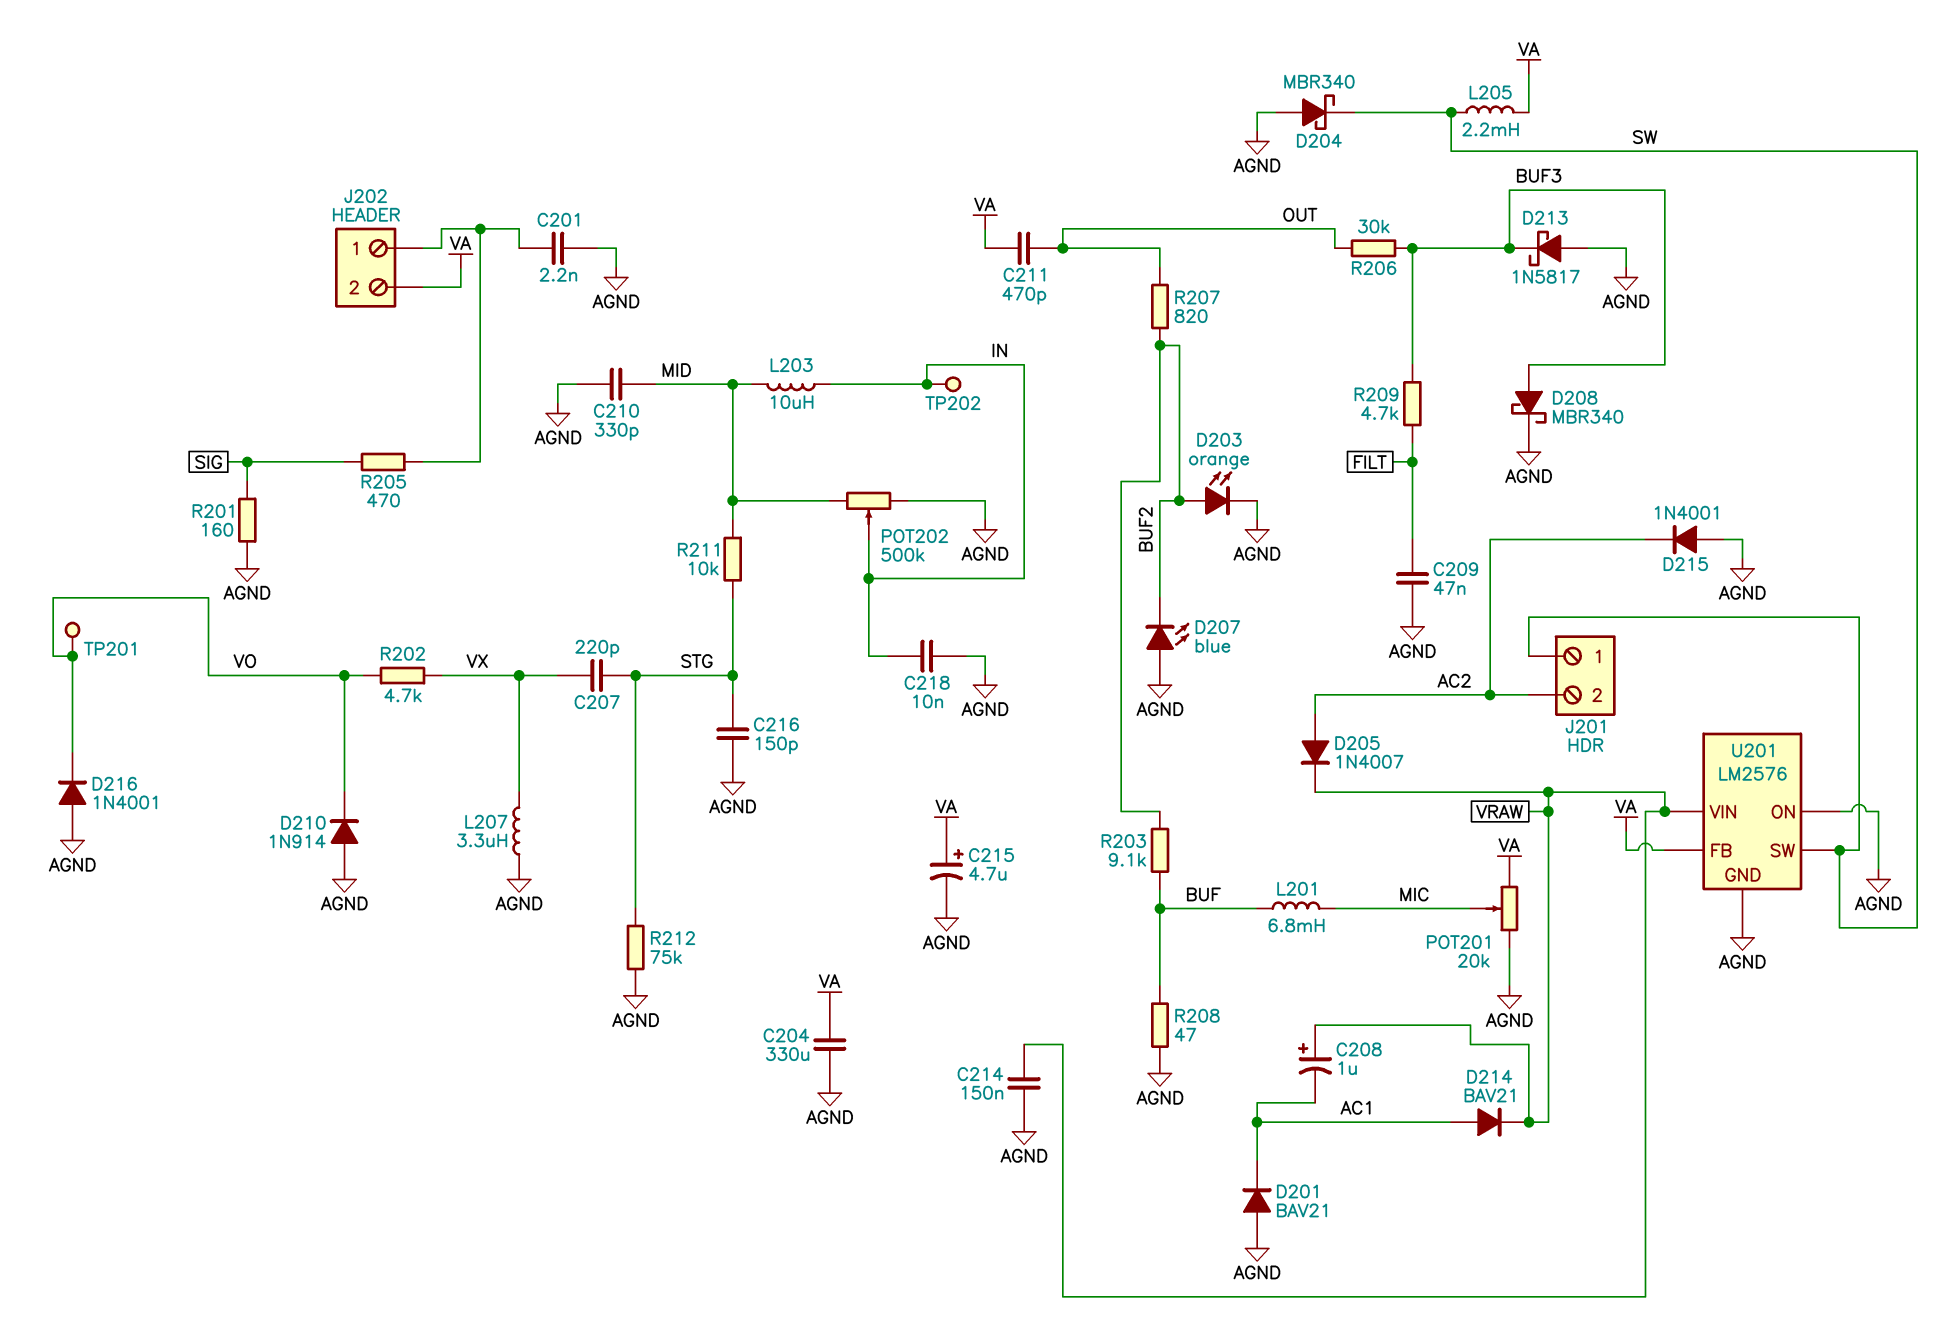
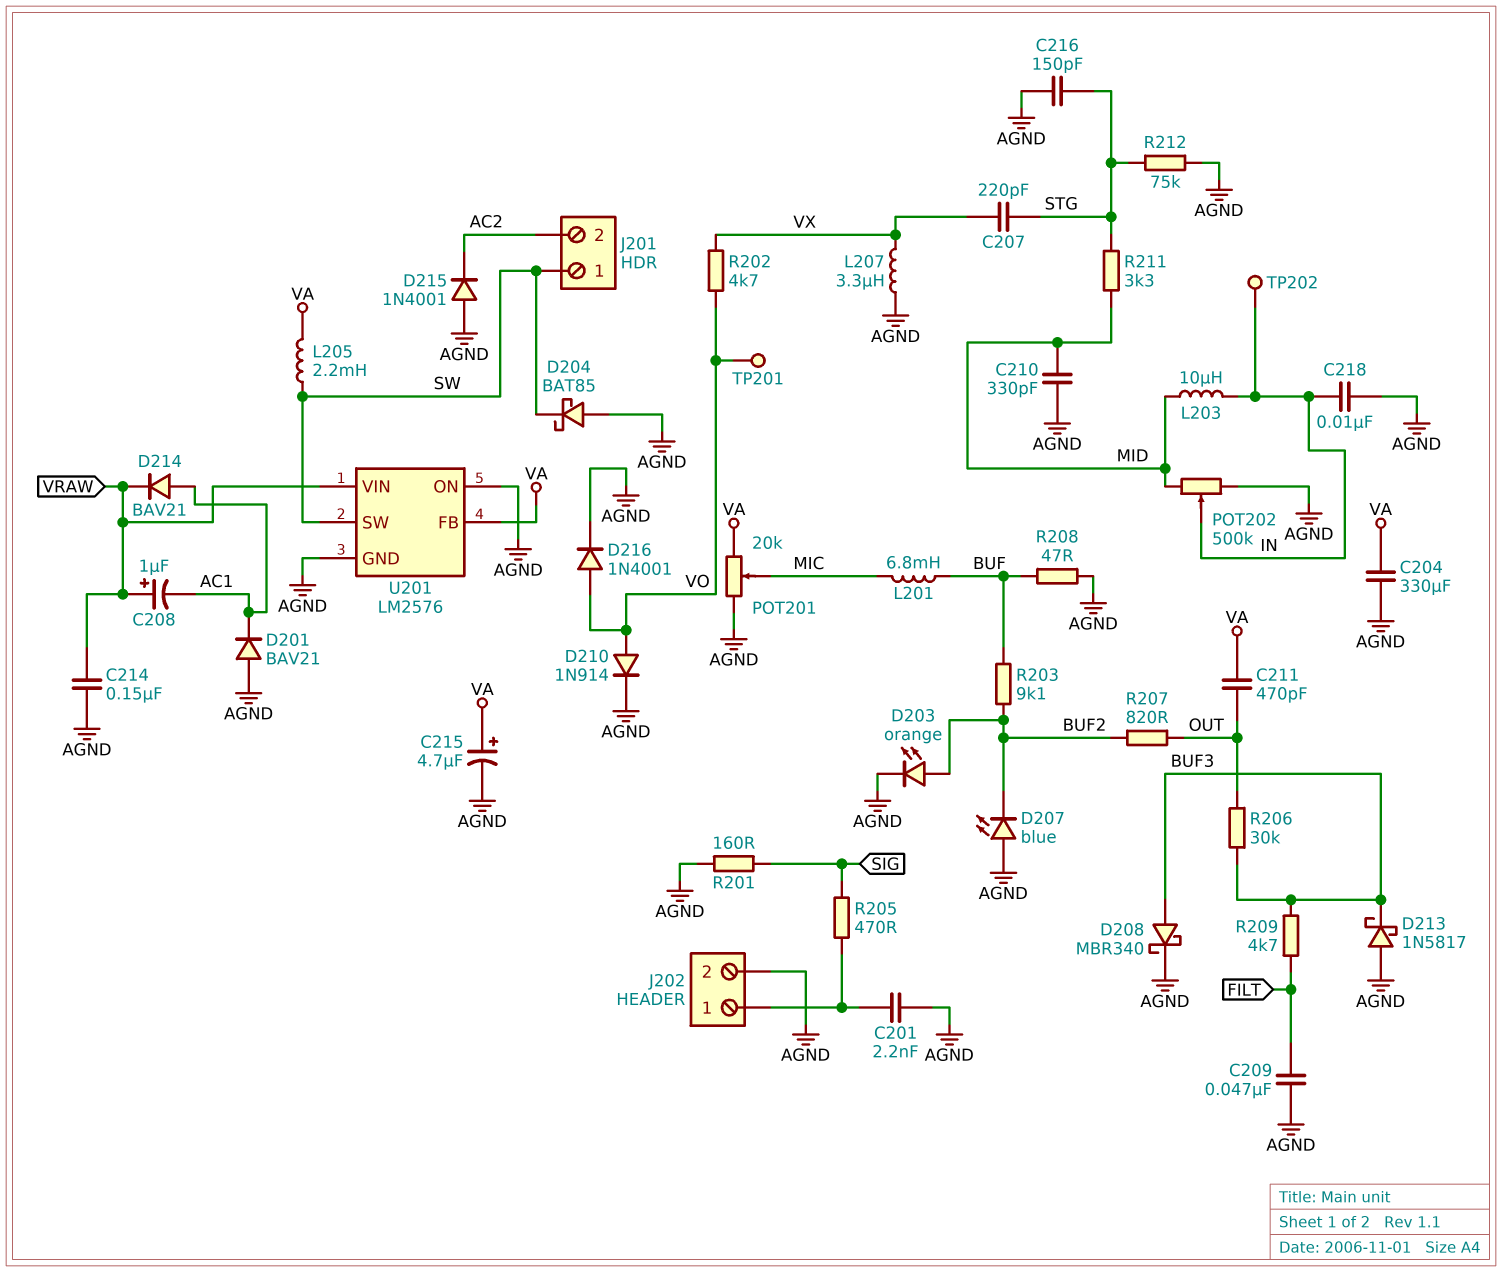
D204: schottky MBR340 (A AGND, K SW) -> schottky BAT85 (A AGND, K SW)
D205: diode 1N4007 (A AC2, K VRAW) -> none
D210: diode 1N914 (A AGND, K VO) -> diode 1N914 (A VO, K AGND)
D216: diode 1N4001 (A AGND, K VO) -> diode 1N4001 (A VO, K AGND)
J202 pin 2: VA -> AGND
R211: 10k (MID, STG) -> 3.3k (MID, STG)

